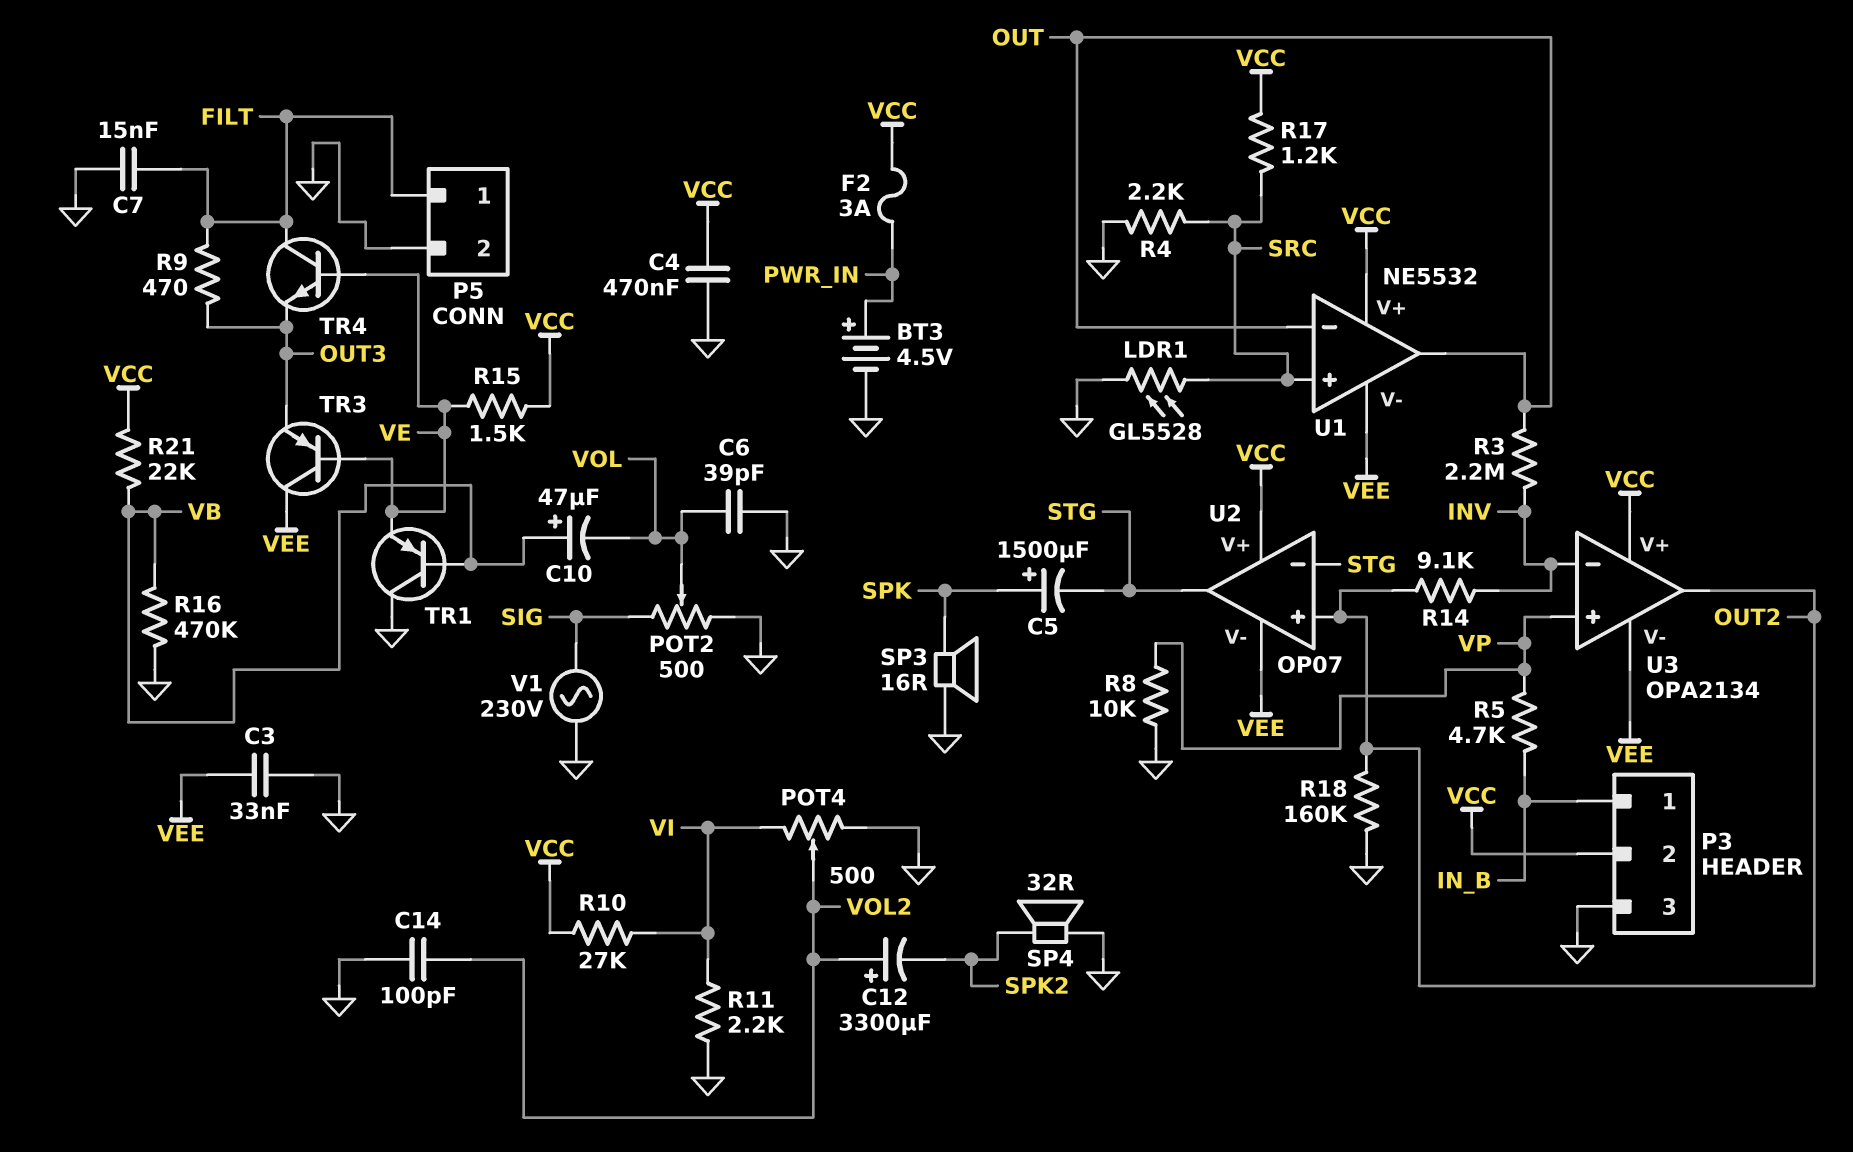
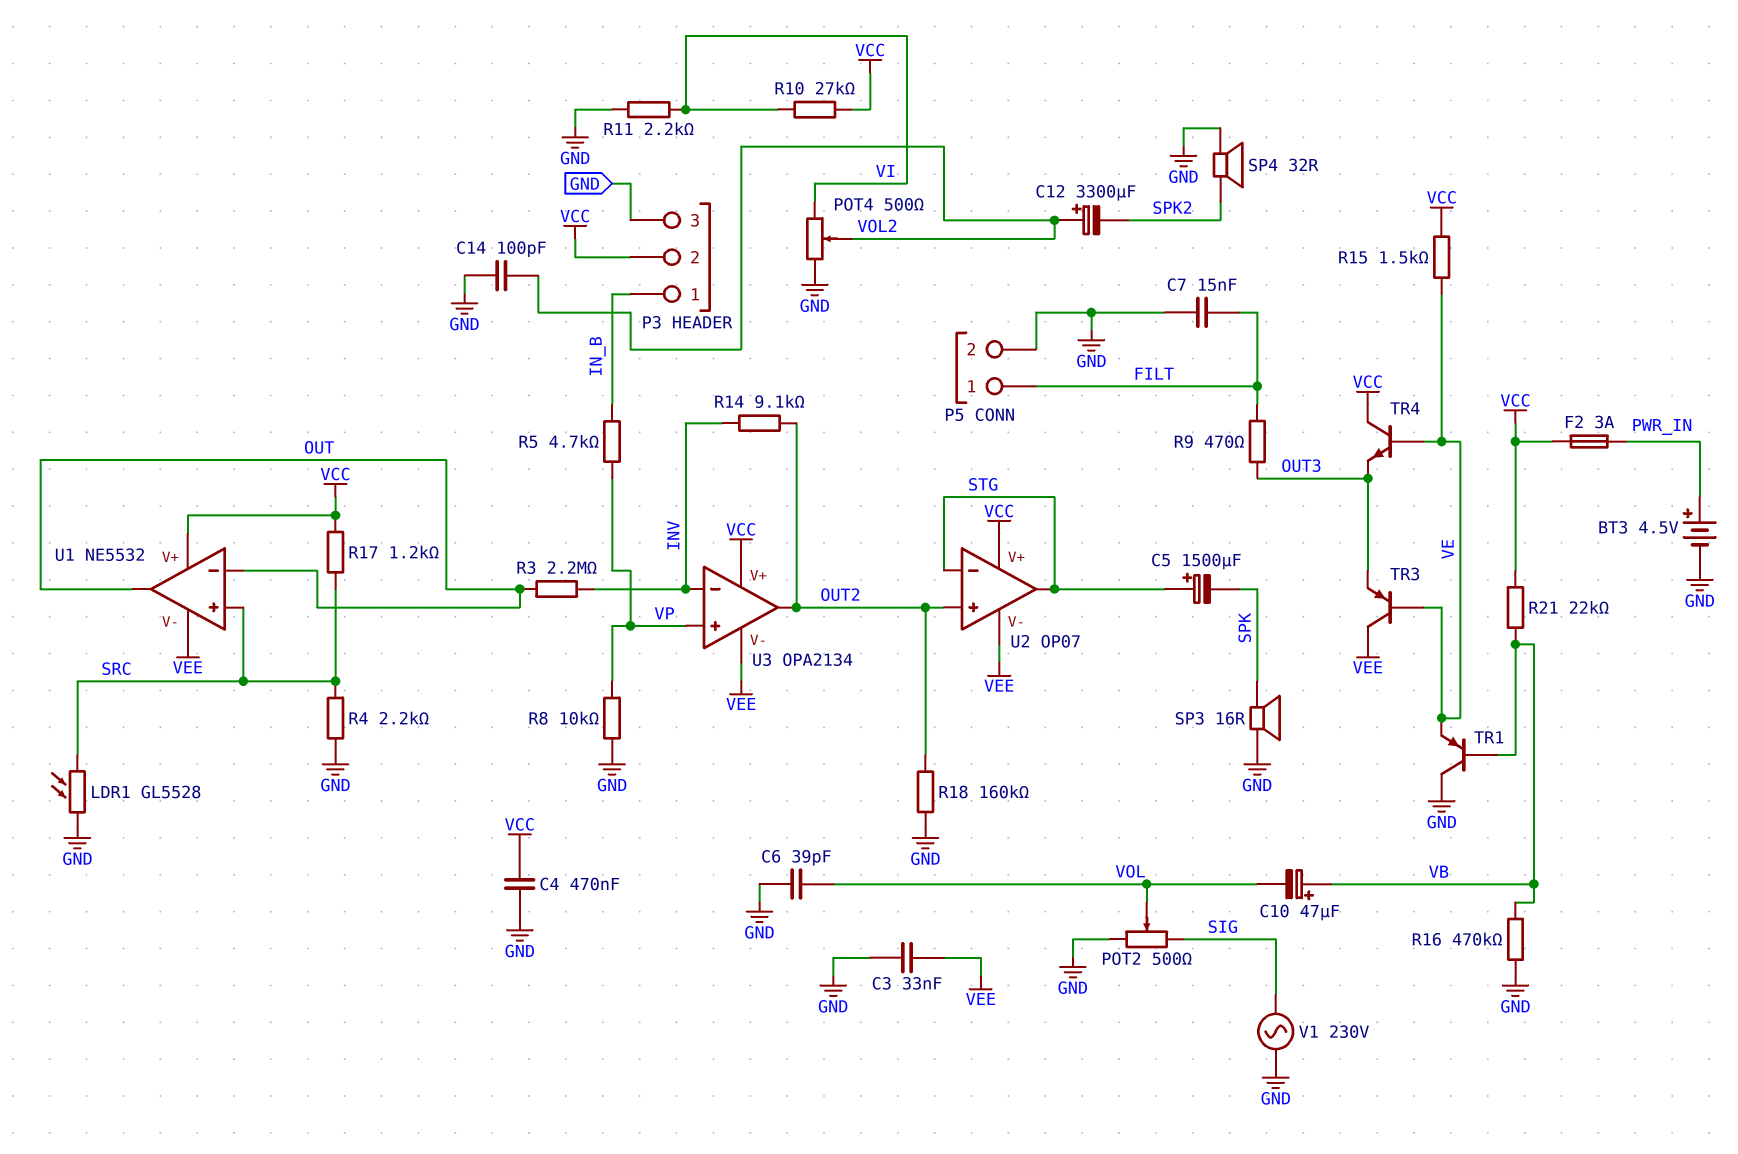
C5: 1500uF (plus SPK, minus STG) -> 1500uF (plus STG, minus SPK)
TR4: NPN (B VE, C FILT, E OUT3) -> NPN (B VE, C VCC, E OUT3)

